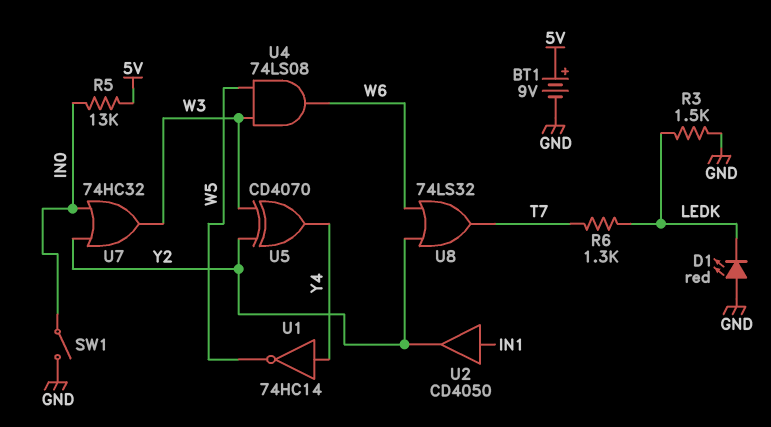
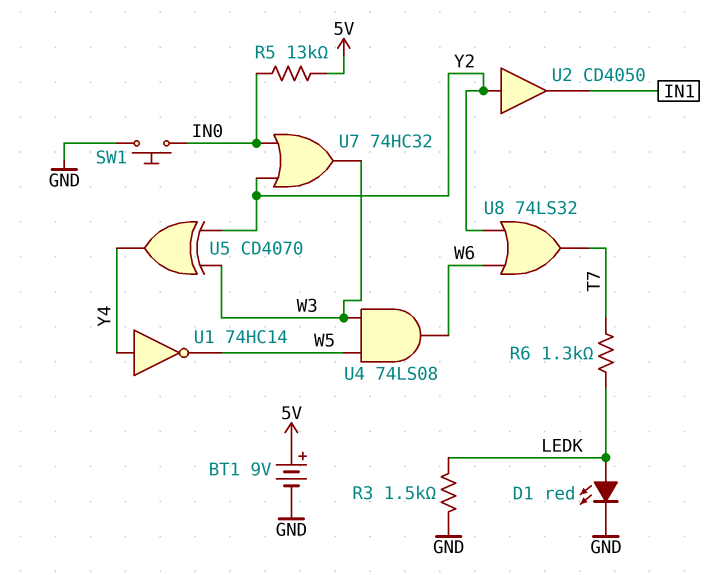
D1: LED red (A GND, K LEDK) -> LED red (A LEDK, K GND)
SW1: switch (GND, IN0) -> button (GND, IN0)
U2: buffer CD4050 (in IN1, out Y2) -> buffer CD4050 (in Y2, out IN1)

